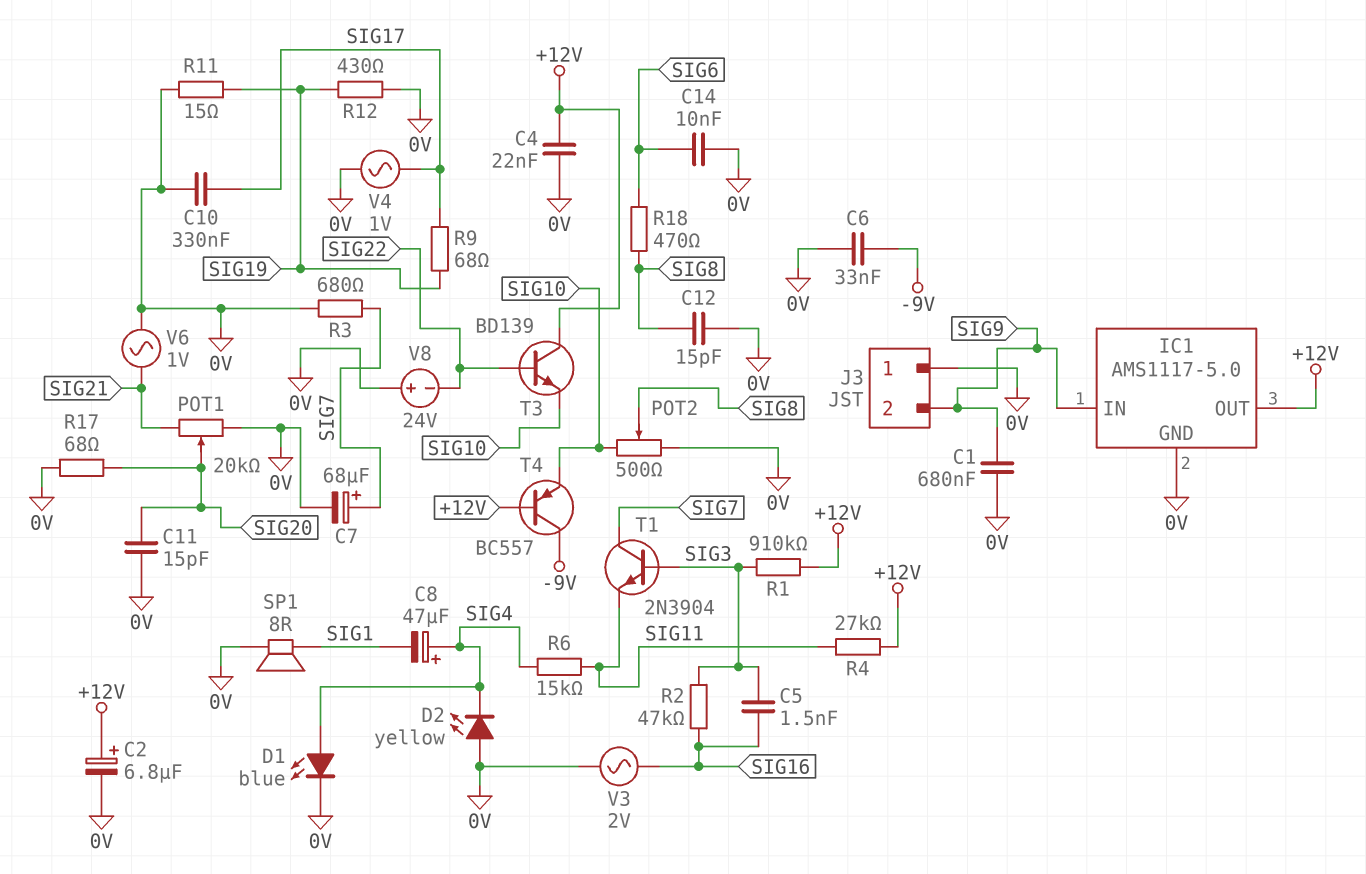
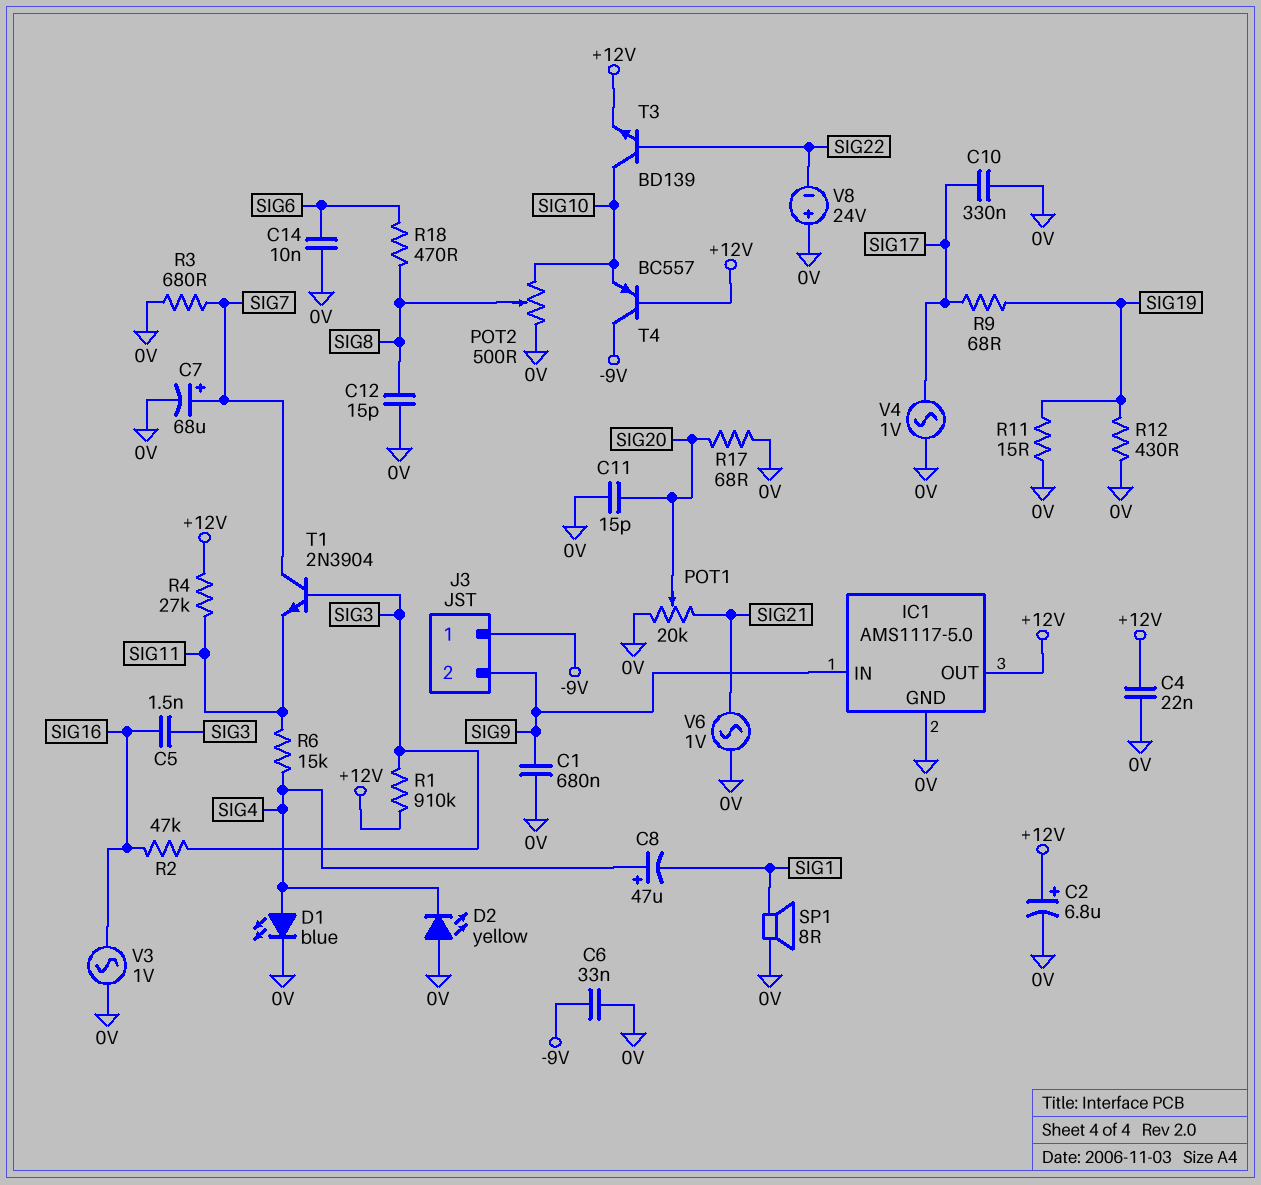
J3 pin 1: 0V -> -9V
T3: NPN BD139 (B SIG22, C +12V, E SIG10) -> NPN BD139 (B SIG22, C SIG10, E +12V)
V3: AC 2V (0V, SIG16) -> AC 1V (0V, SIG16)

